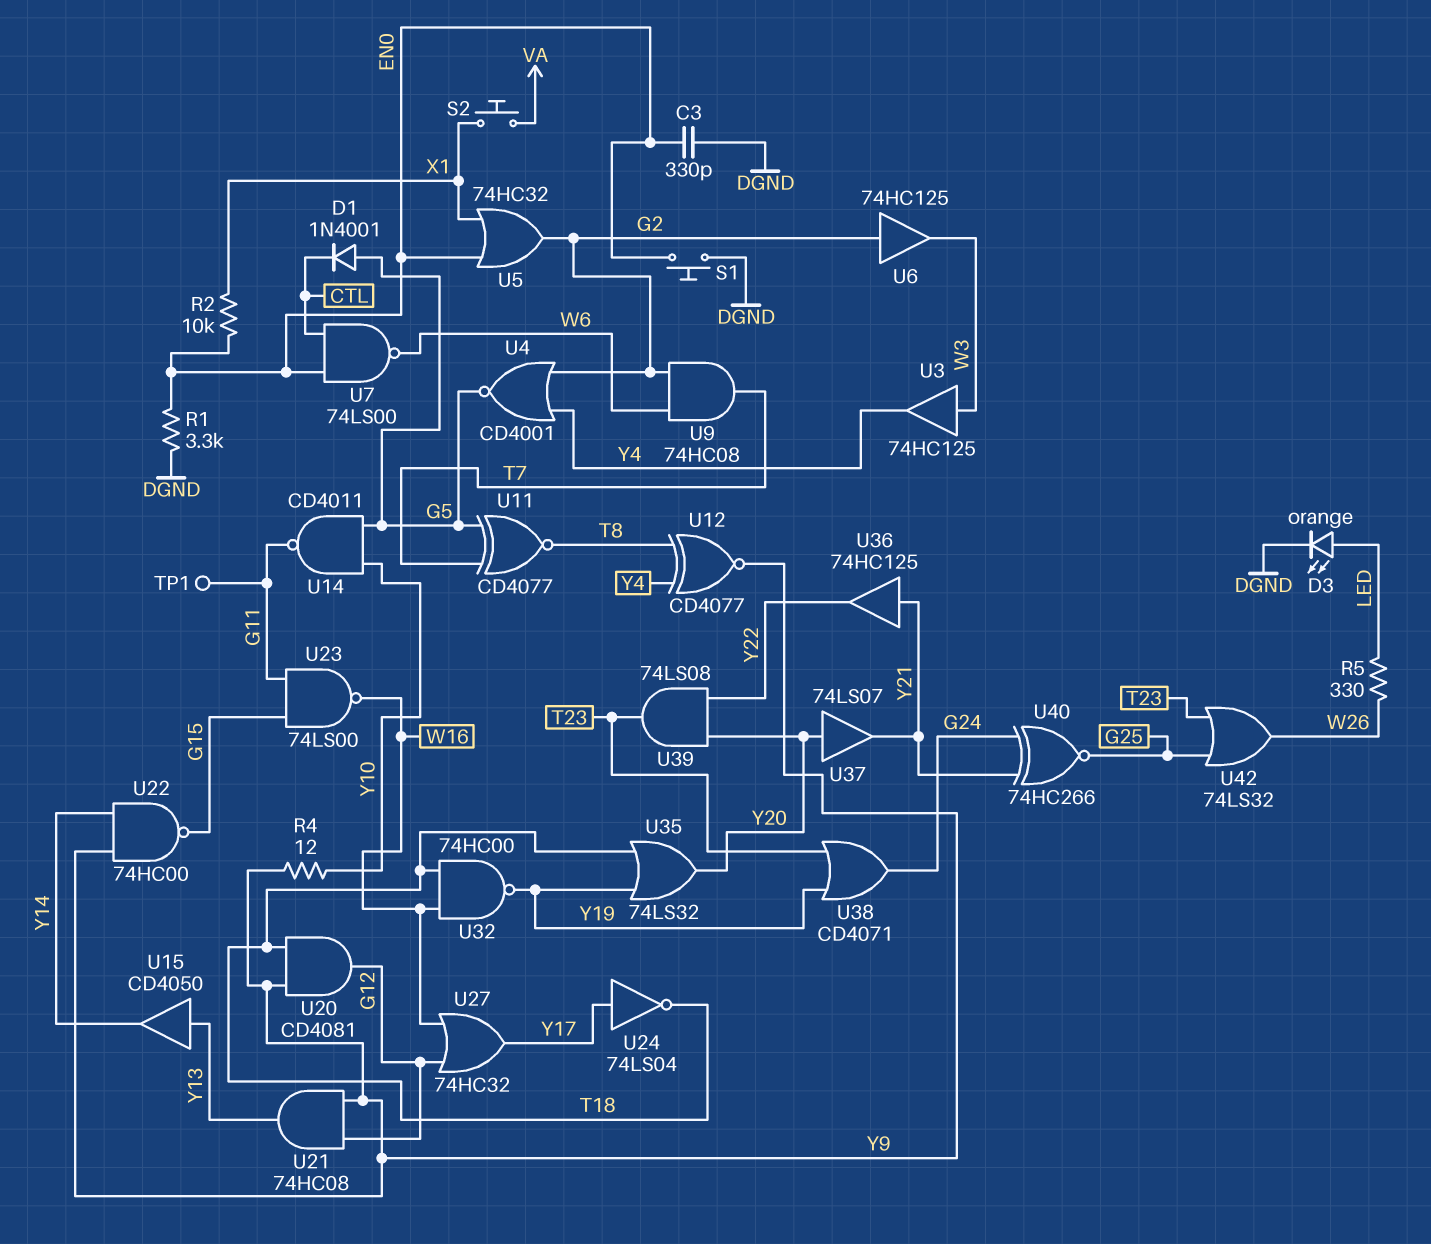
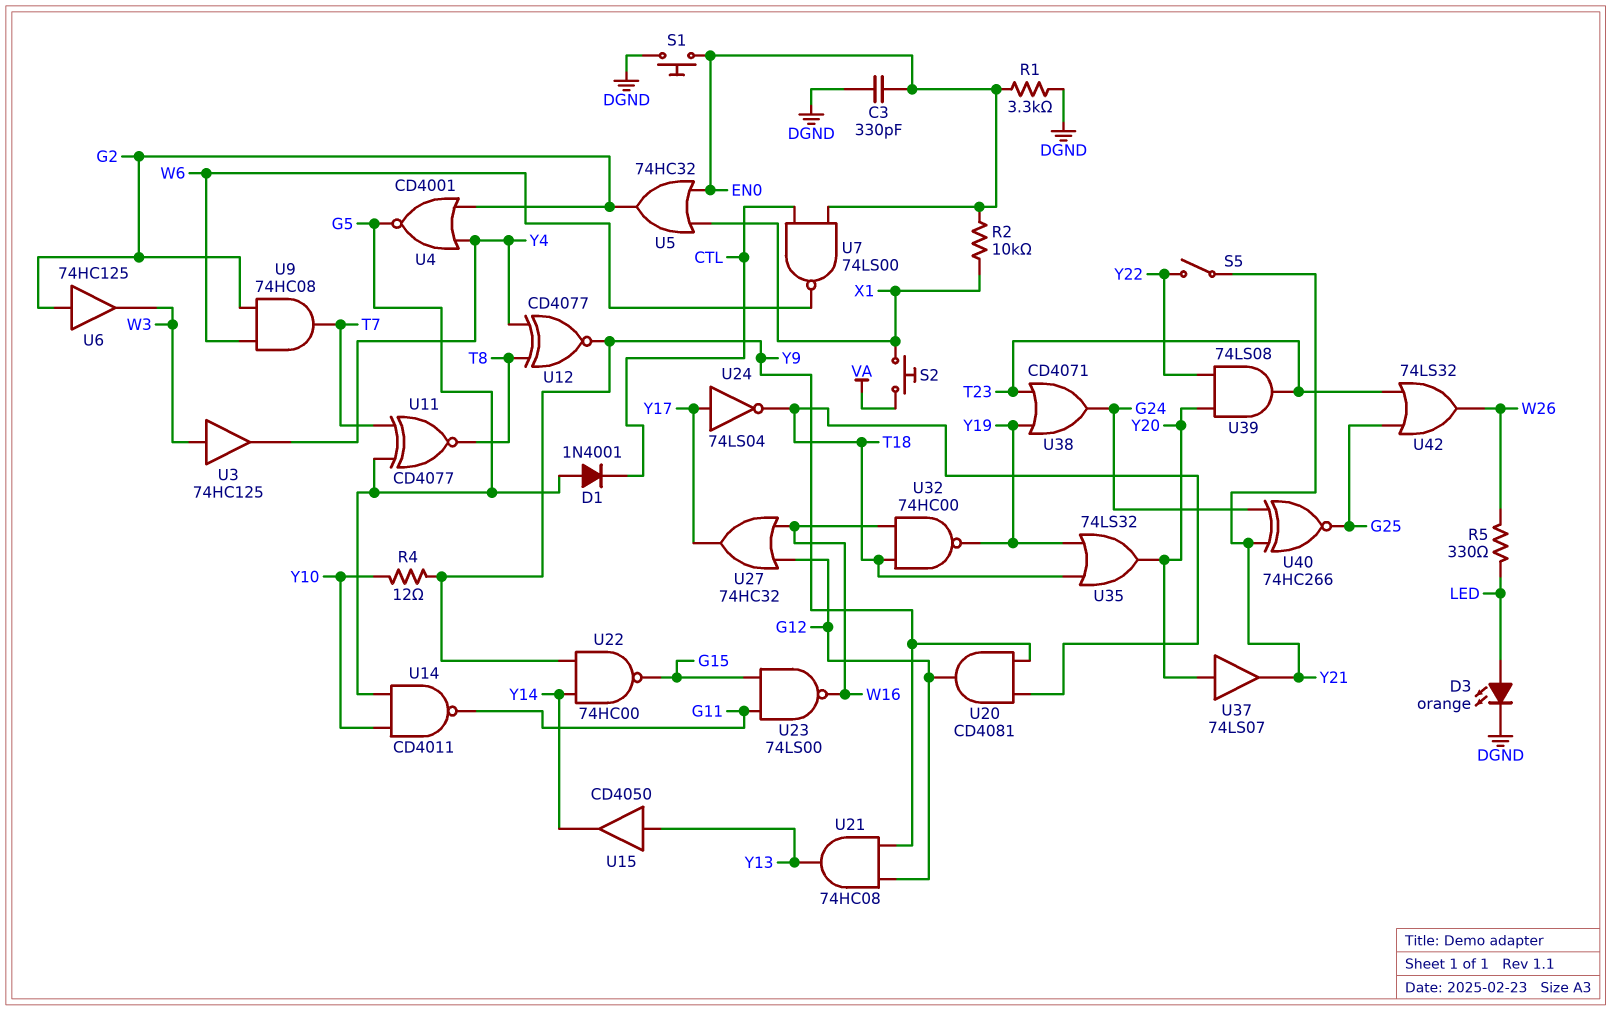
S5: none -> switch (Y21, Y22)
TP1: test point (G11) -> none
U36: buffer 74HC125 (in Y21, out Y22) -> none

